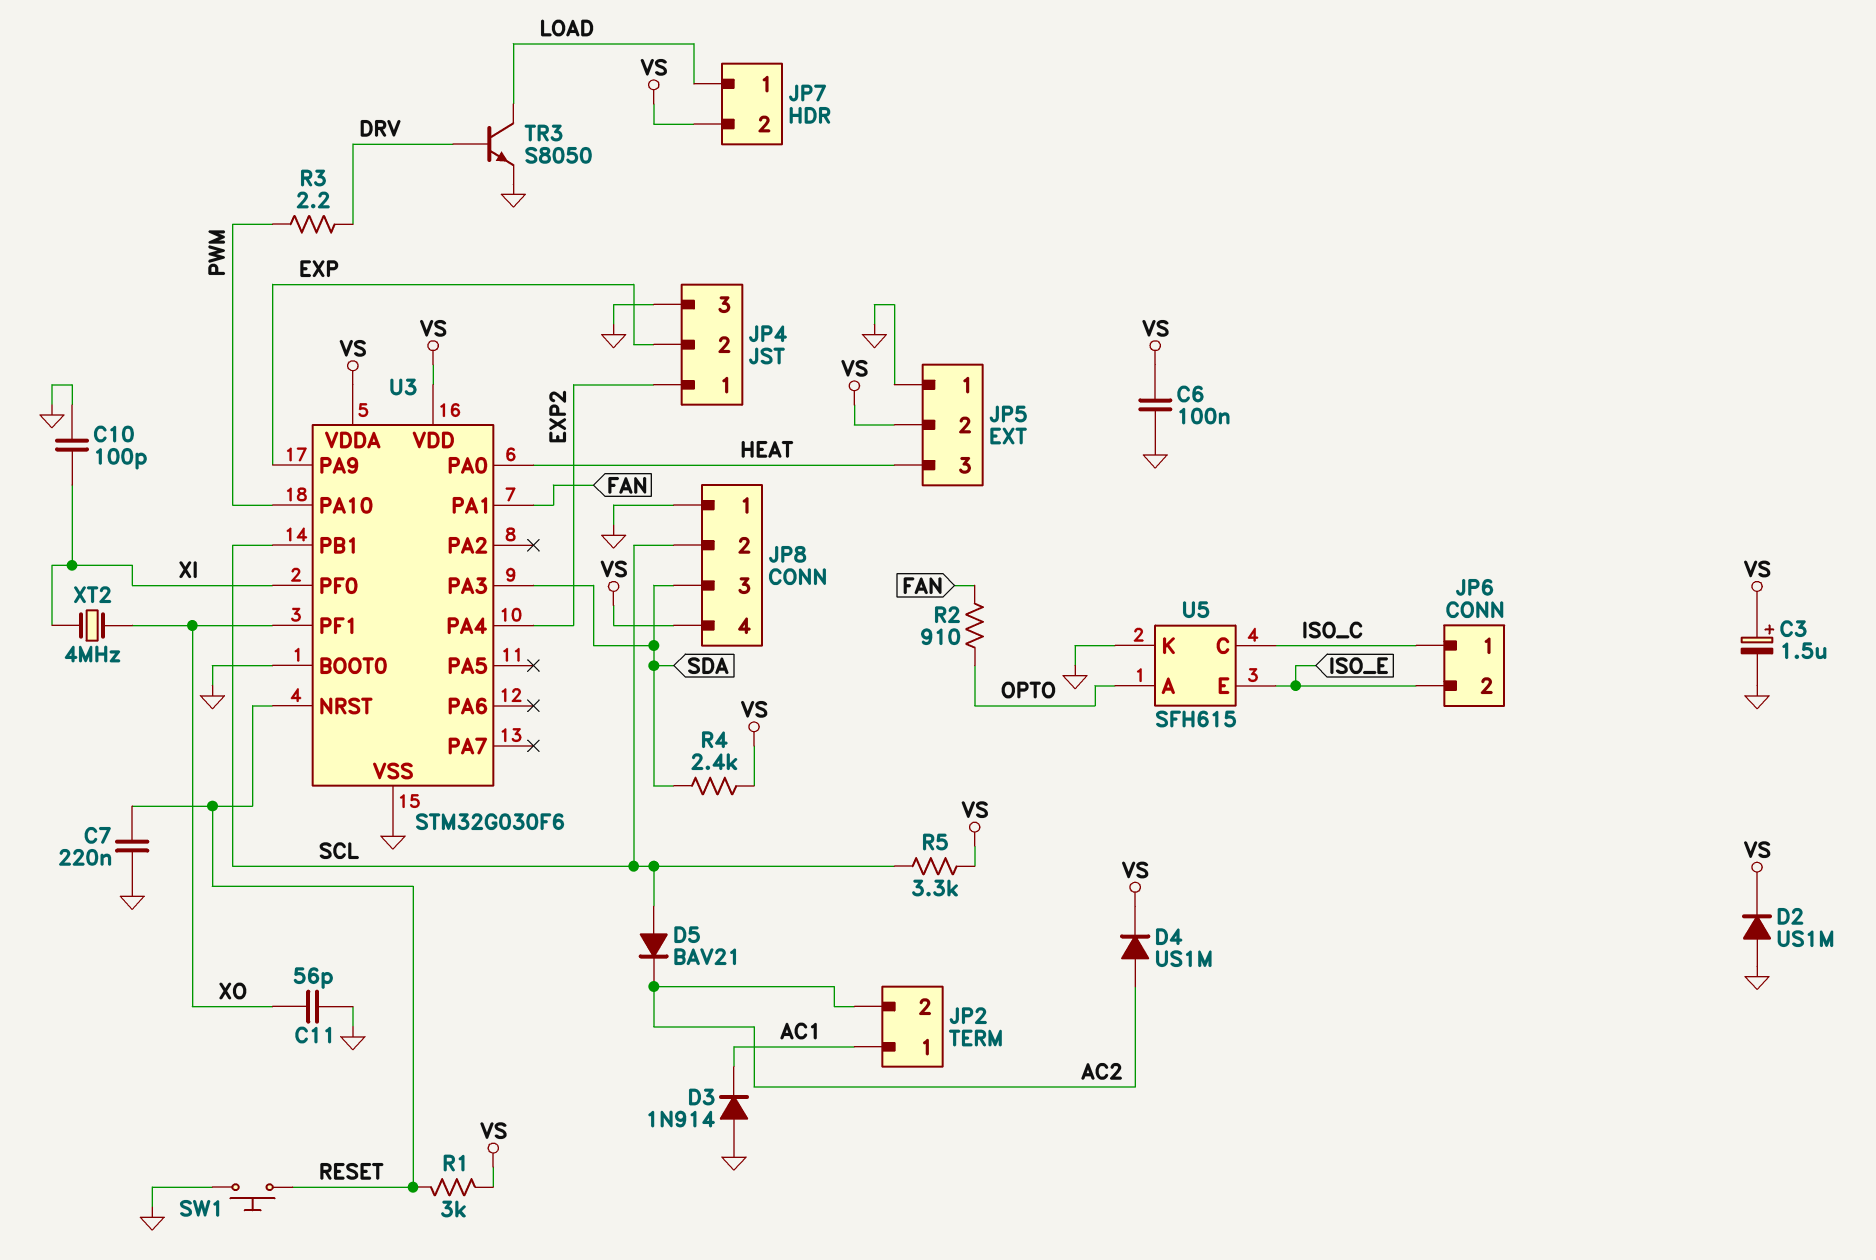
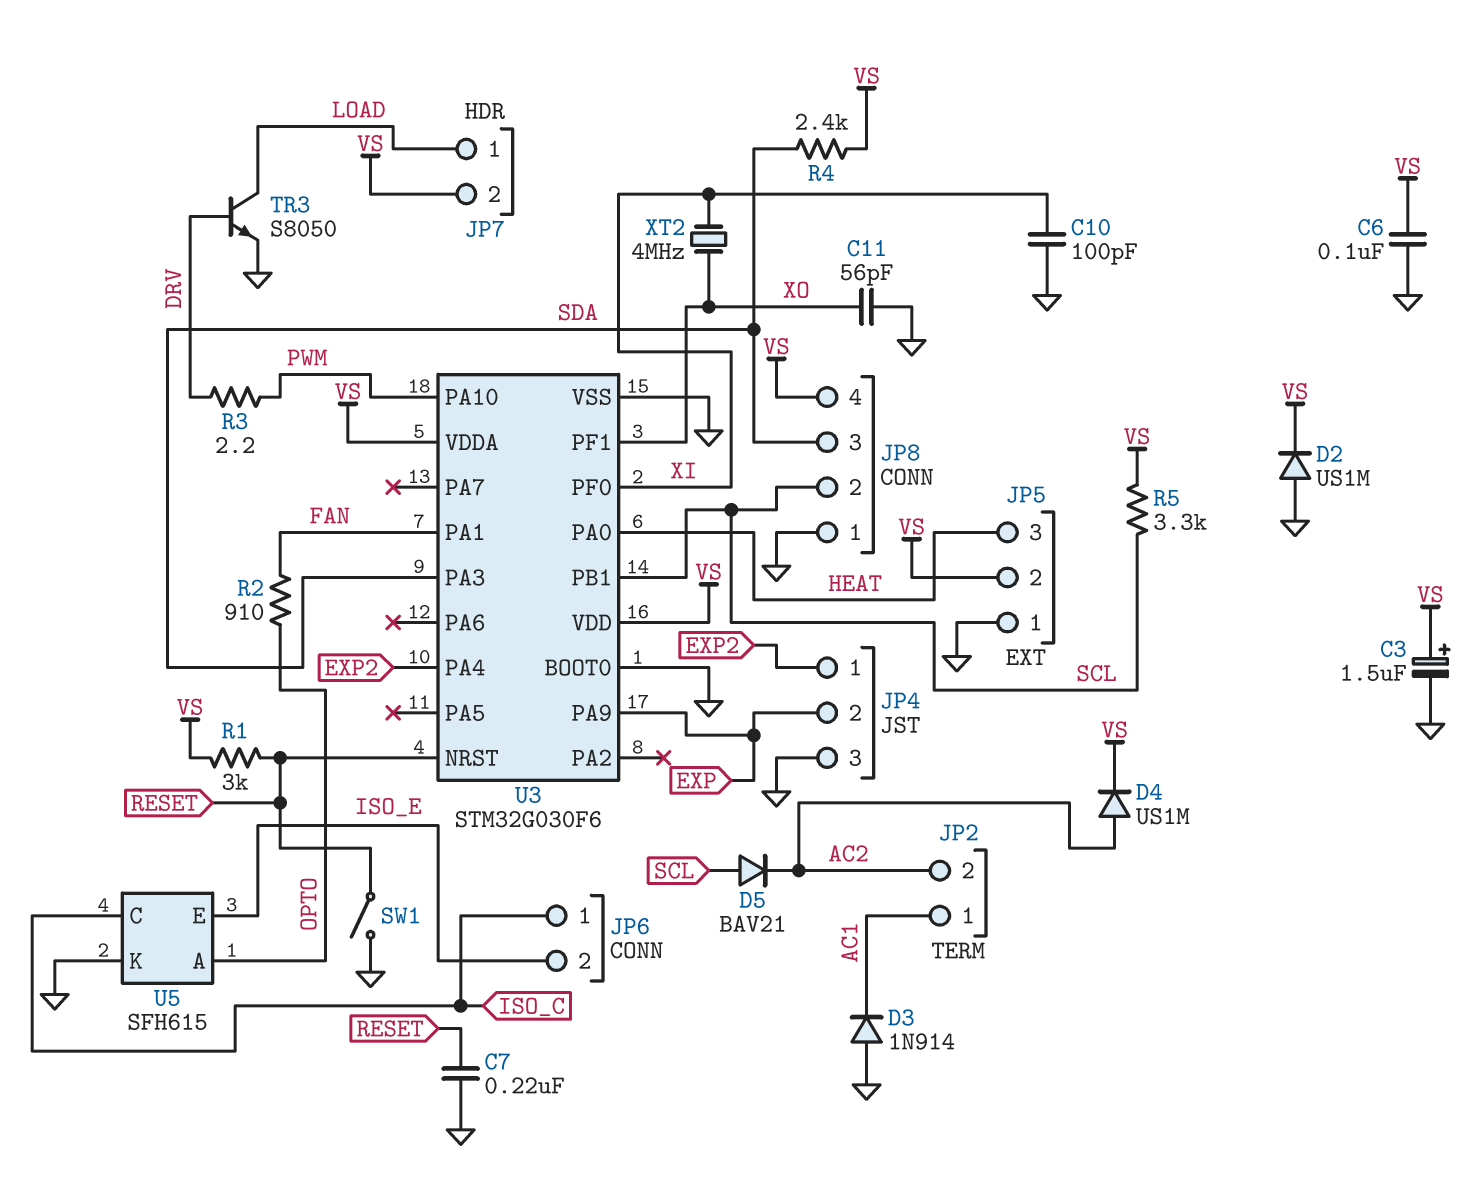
SW1: button (GND, RESET) -> switch (GND, RESET)

